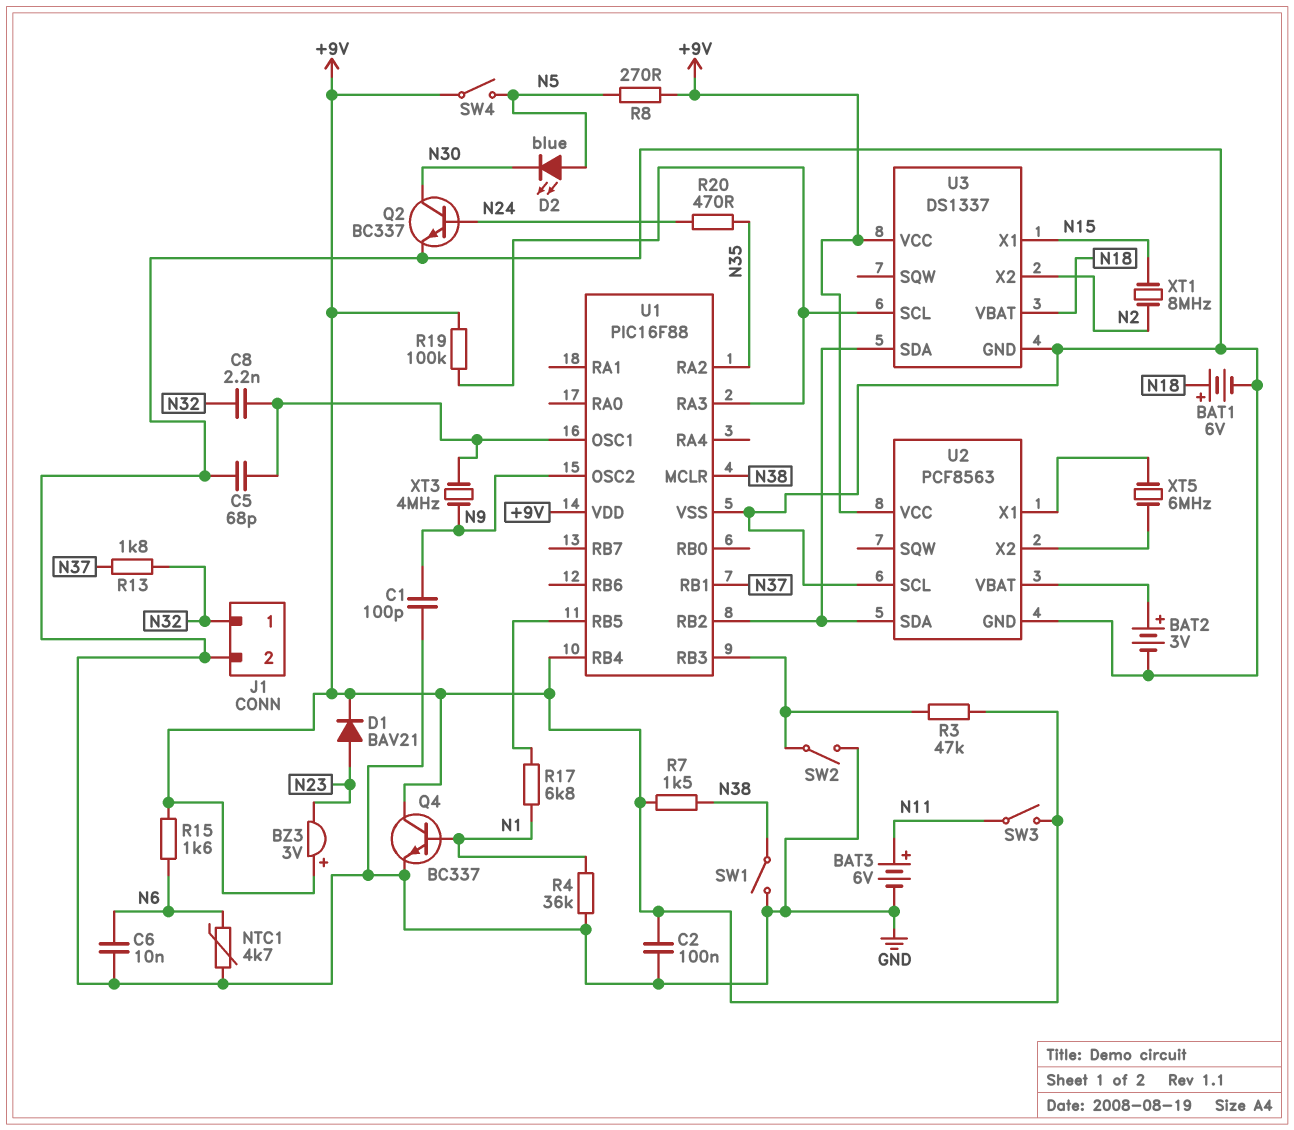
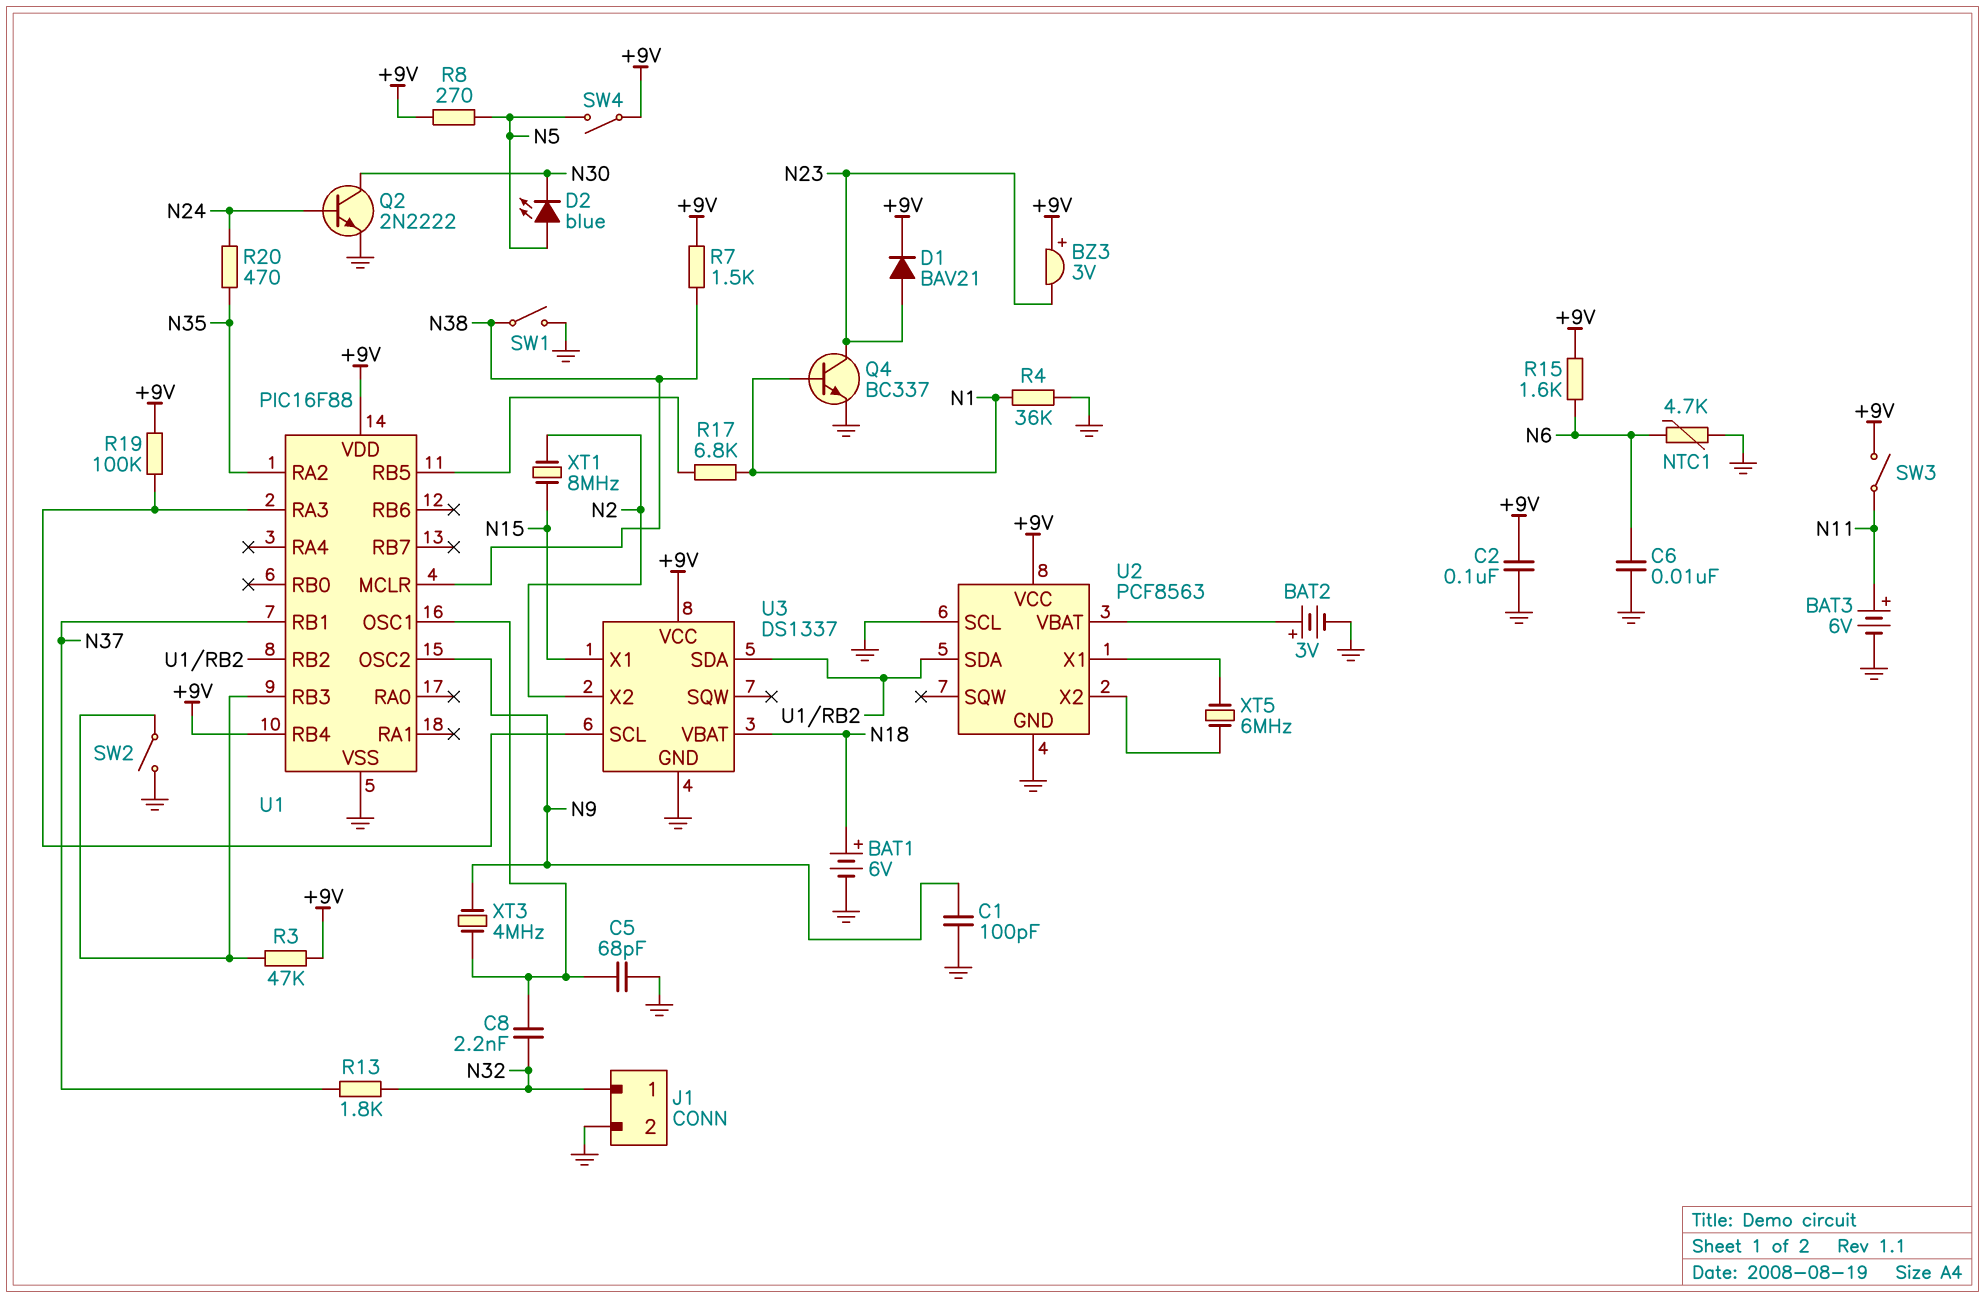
Q2: NPN BC337 (B N24, C N30, E GND) -> NPN 2N2222 (B N24, C N30, E GND)
Q4: NPN BC337 (B N1, C +9V, E GND) -> NPN BC337 (B N1, C N23, E GND)

